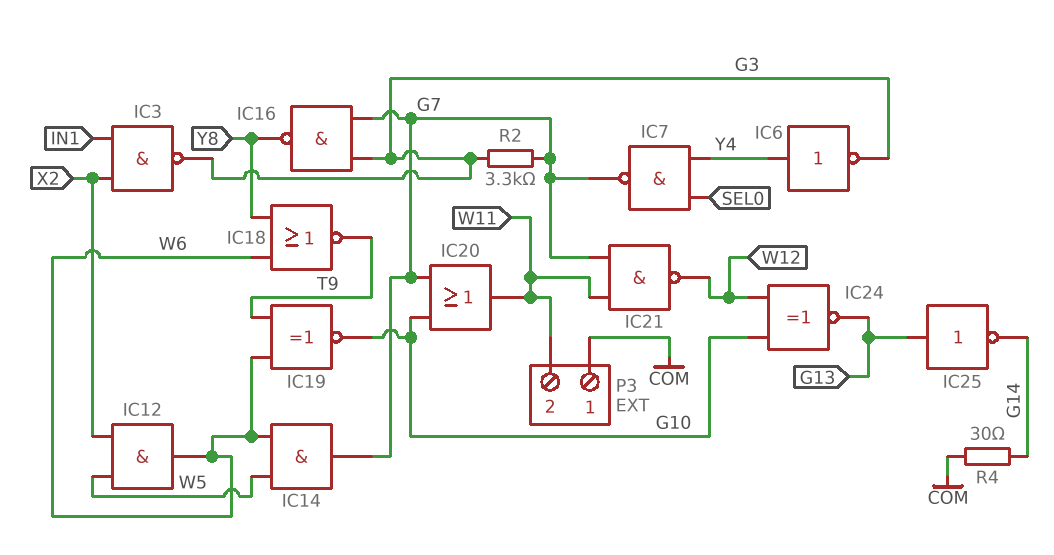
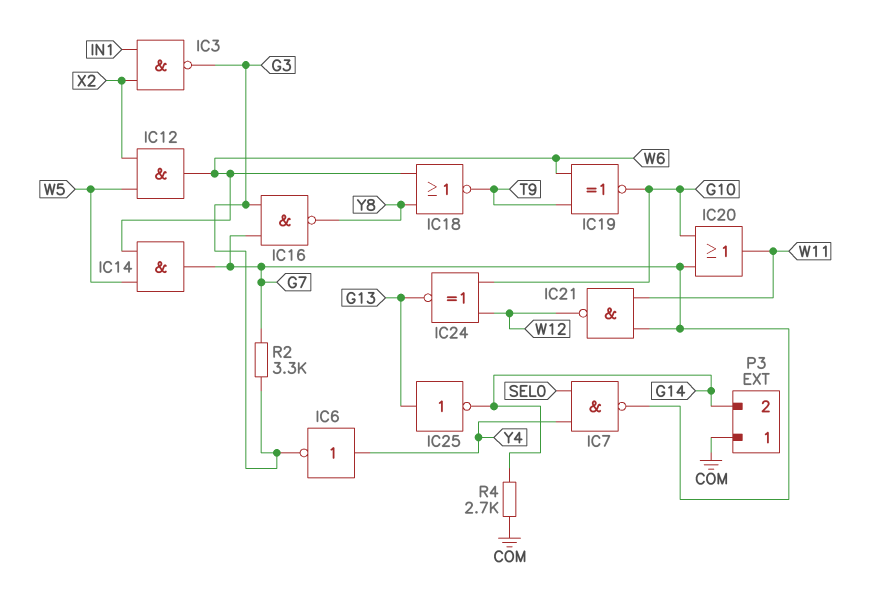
P3 pin 2: W11 -> G14
R4: 30 (COM, G14) -> 2.7k (COM, G14)

